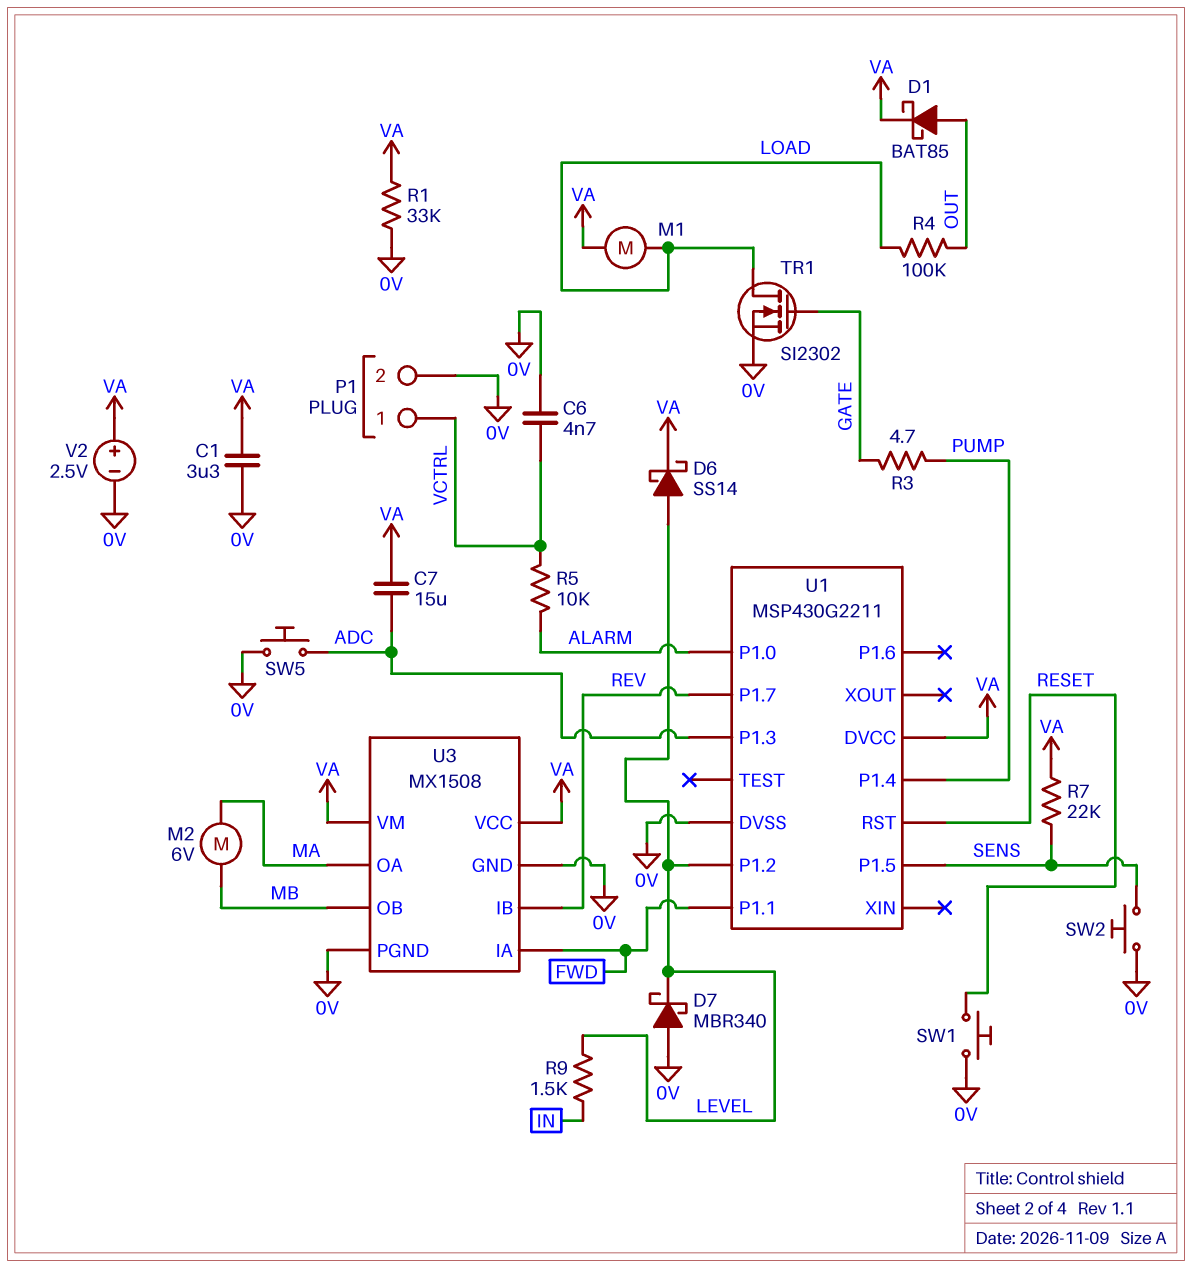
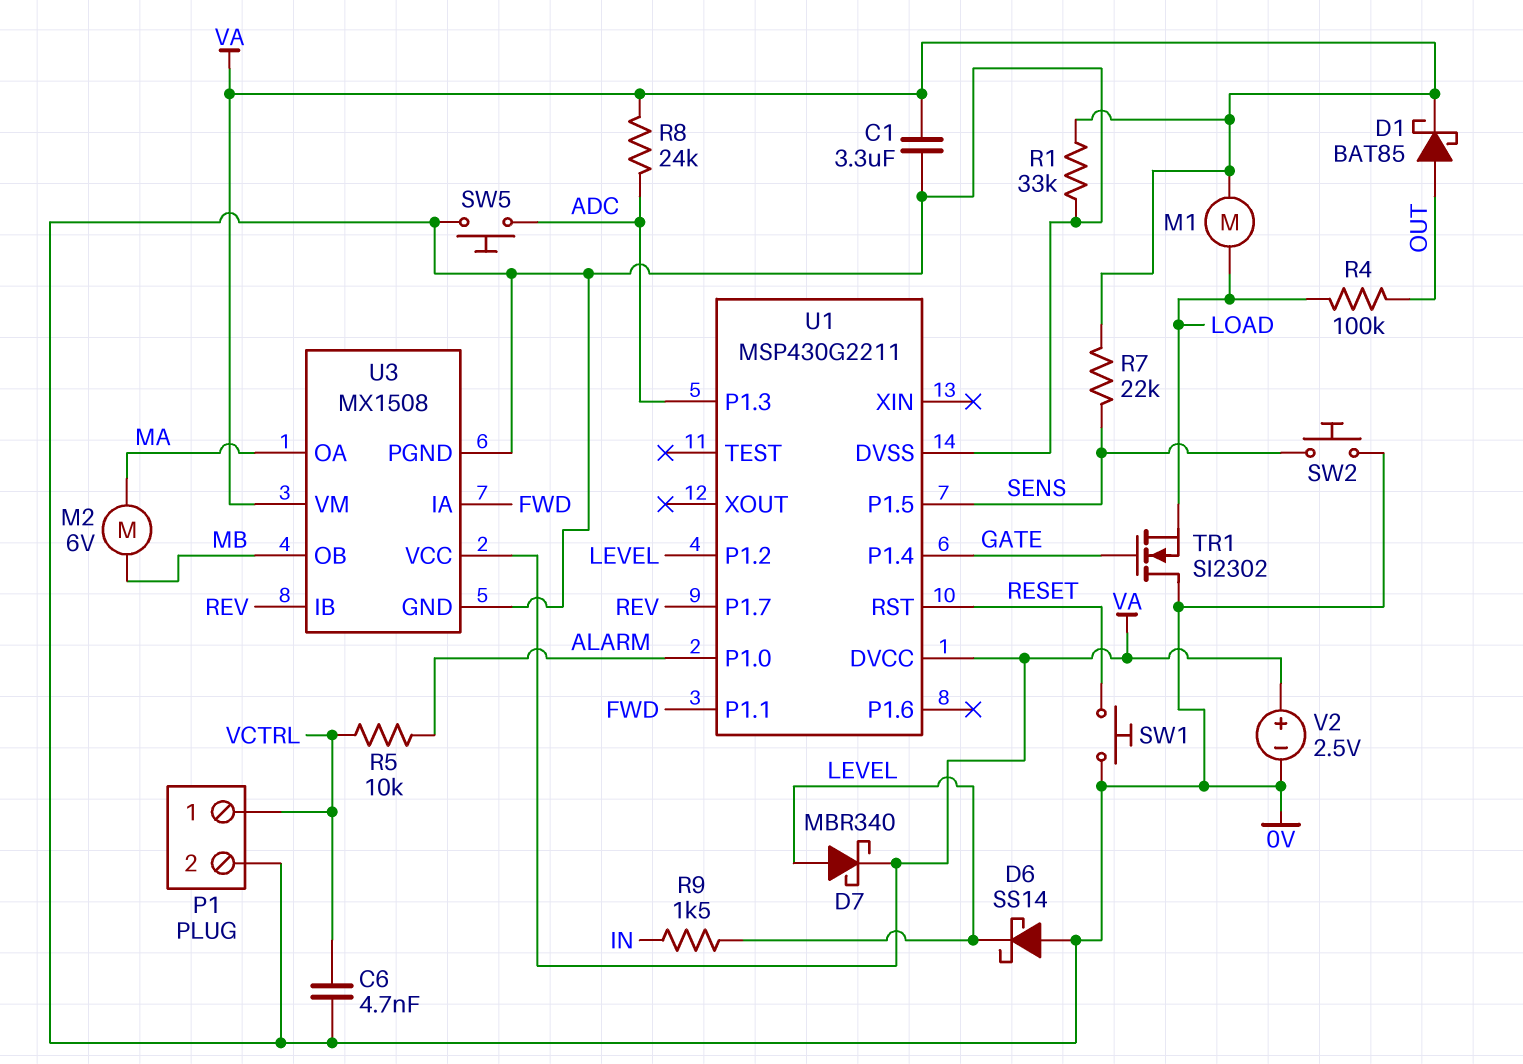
C7: 15uF (ADC, VA) -> none
D6: schottky SS14 (A LEVEL, K VA) -> schottky SS14 (A 0V, K LEVEL)
D7: schottky MBR340 (A 0V, K LEVEL) -> schottky MBR340 (A LEVEL, K VA)
R3: 4.7 (GATE, PUMP) -> none
R8: none -> 24k (ADC, VA)
TR1: NMOS SI2302 (G GATE, D LOAD, S 0V) -> NMOS SI2302 (G GATE, D 0V, S LOAD)
U1 pin P1.4: PUMP -> GATE

